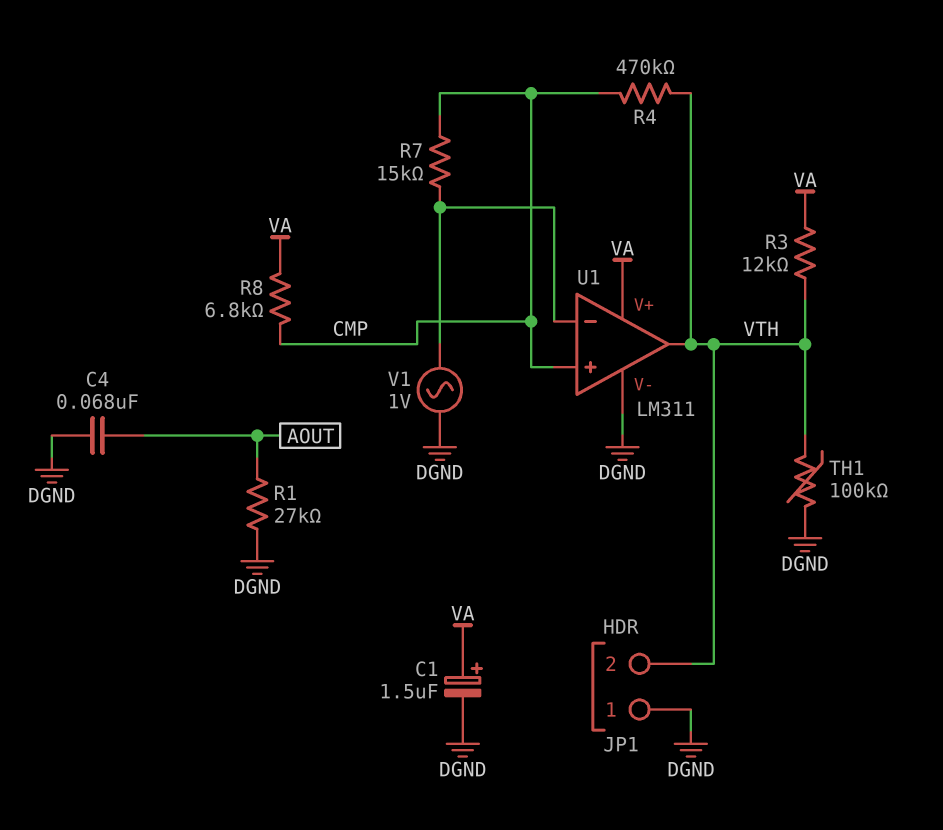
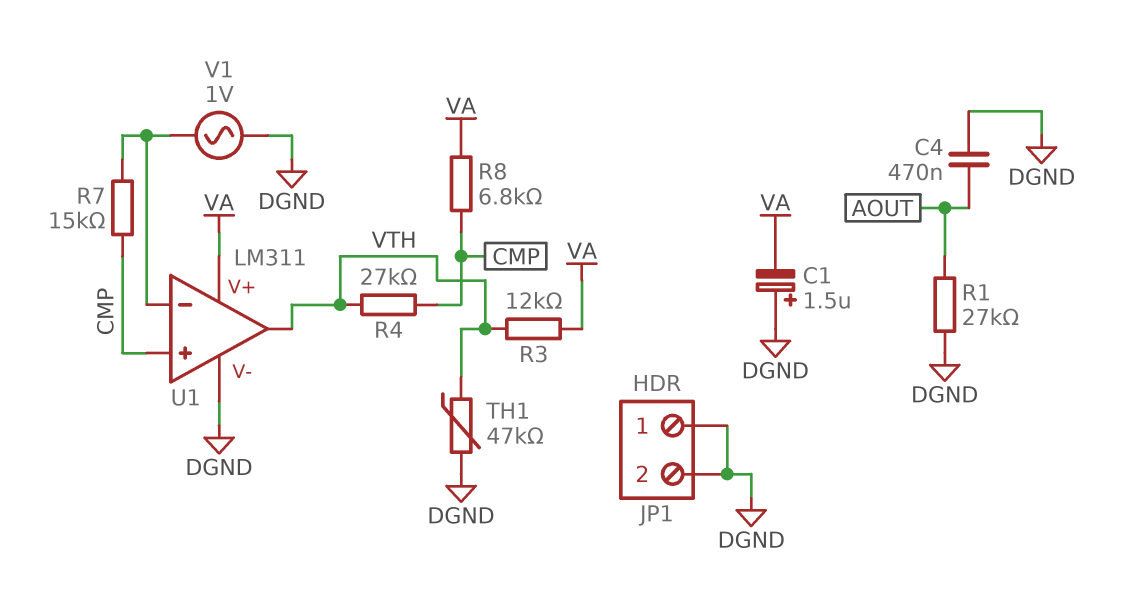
C1: 1.5uF (plus VA, minus DGND) -> 1.5uF (plus DGND, minus VA)
C4: 68nF (AOUT, DGND) -> 470nF (AOUT, DGND)
JP1 pin 2: VTH -> DGND
R4: 470k (CMP, VTH) -> 27k (CMP, VTH)
TH1: 100k (DGND, VTH) -> 47k (DGND, VTH)

